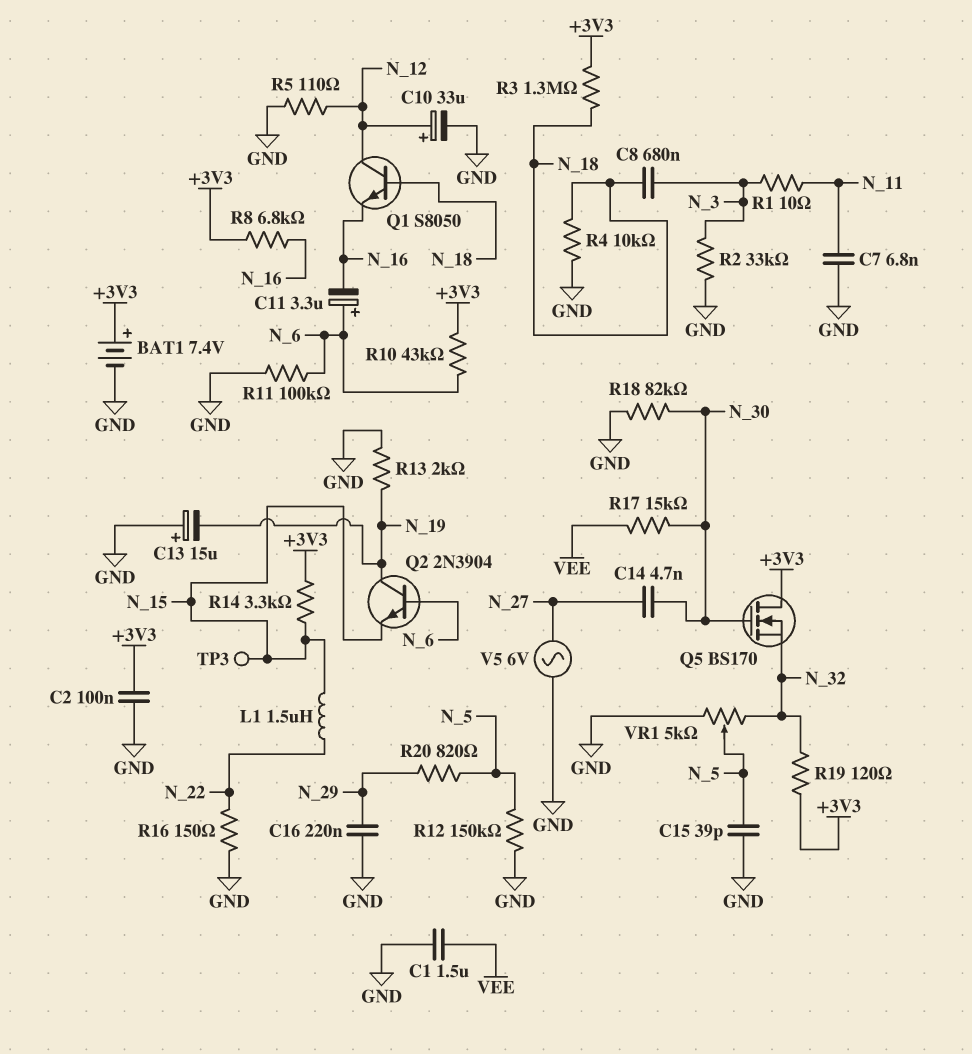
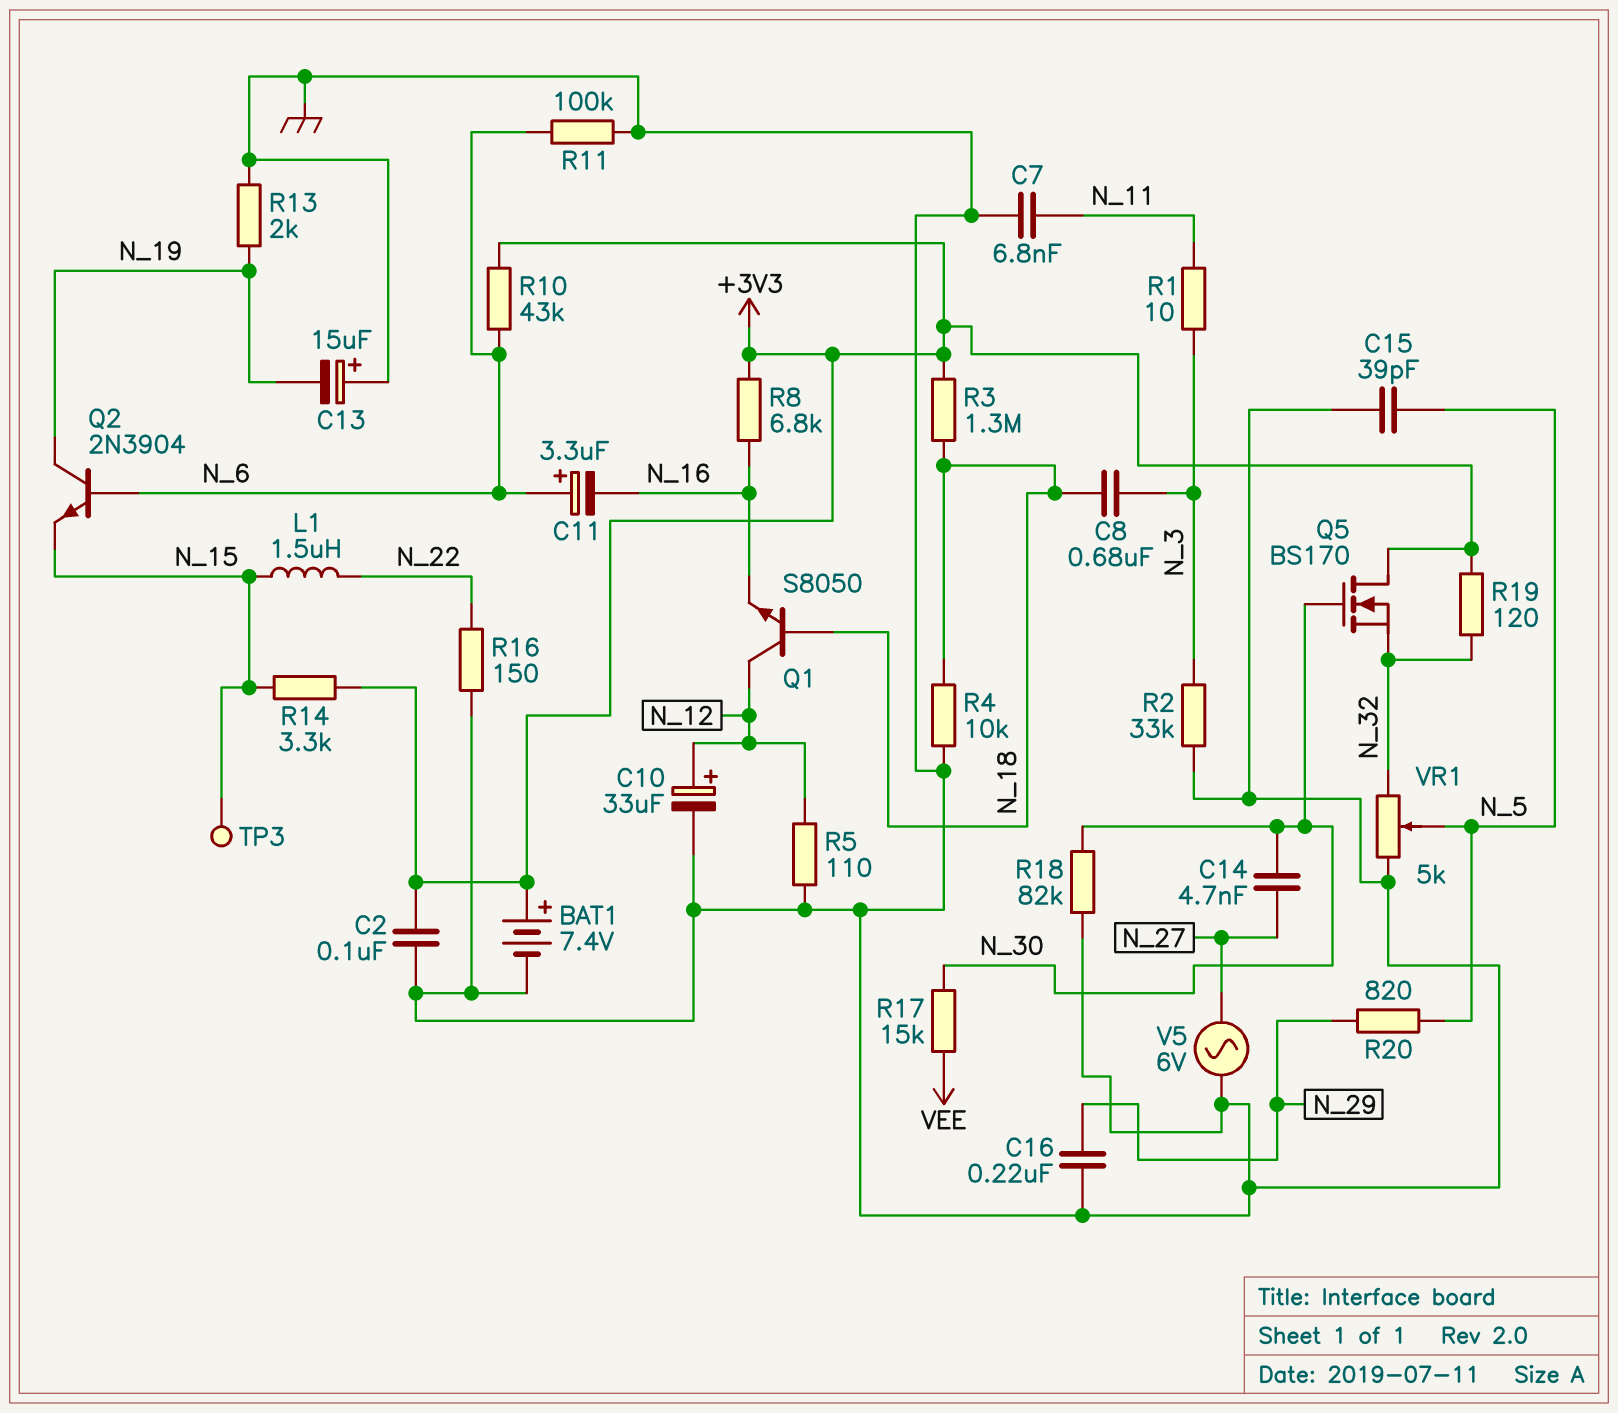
C1: 1.5uF (GND, VEE) -> none
R12: 150k (GND, N_5) -> none

